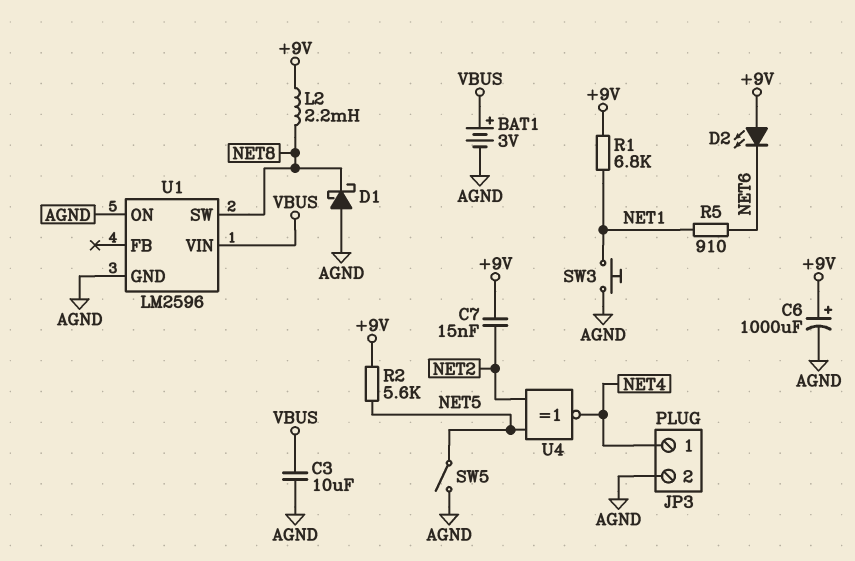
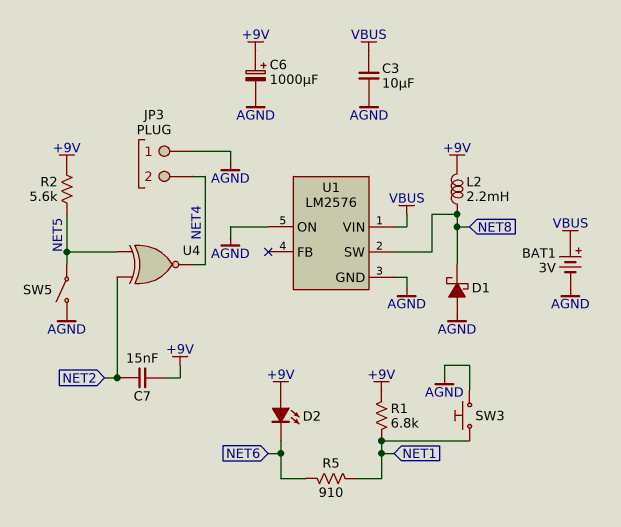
JP3 pin 1: NET4 -> AGND
JP3 pin 2: AGND -> NET4
U1: LM2596 -> LM2576

